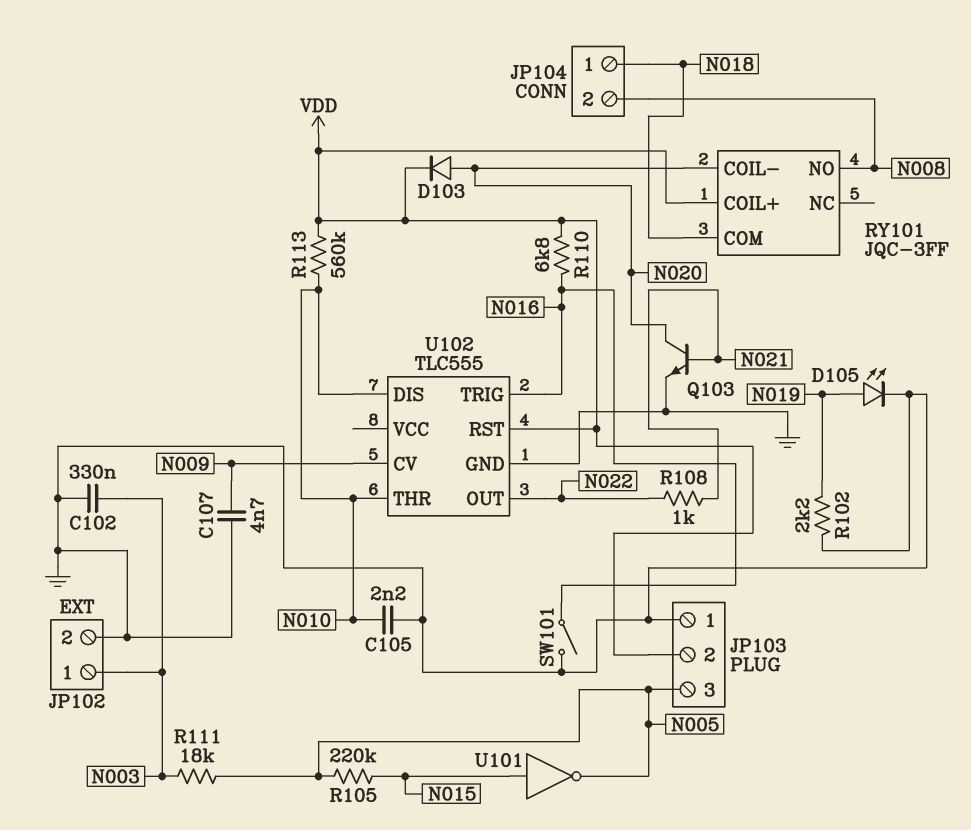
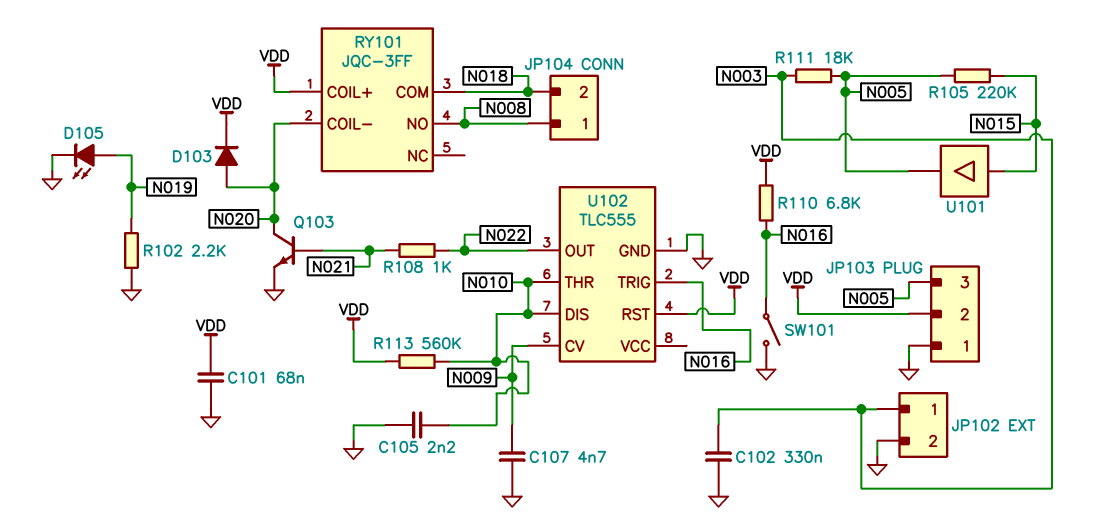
C101: none -> 68nF (GND, VDD)
JP104 pin 1: N018 -> N008
JP104 pin 2: N008 -> N018
U101: NOT (in N015, out N005) -> buffer (in N015, out N005)

